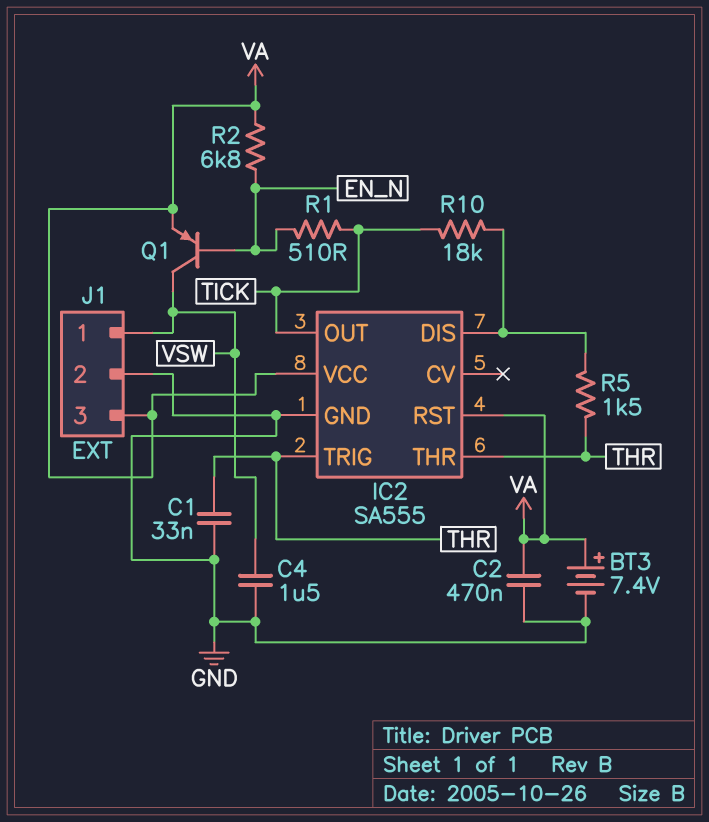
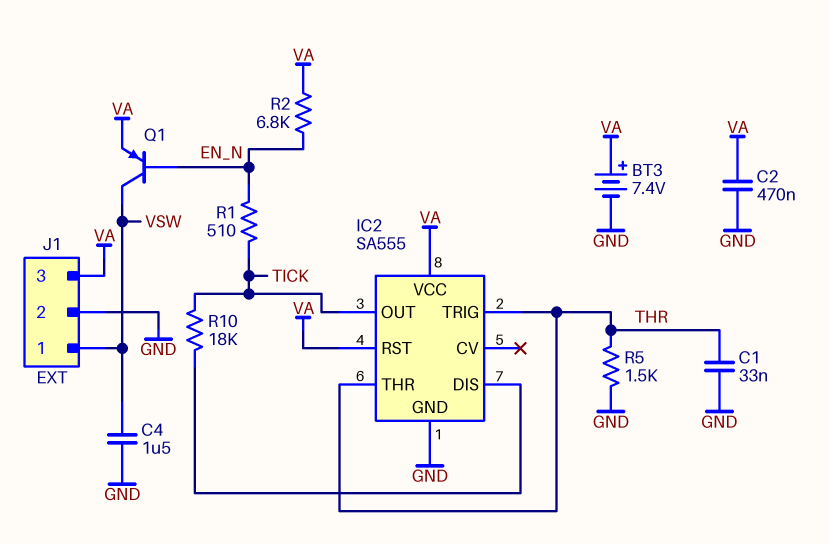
R5: 1.5k (IC2/DIS, THR) -> 1.5k (GND, THR)

